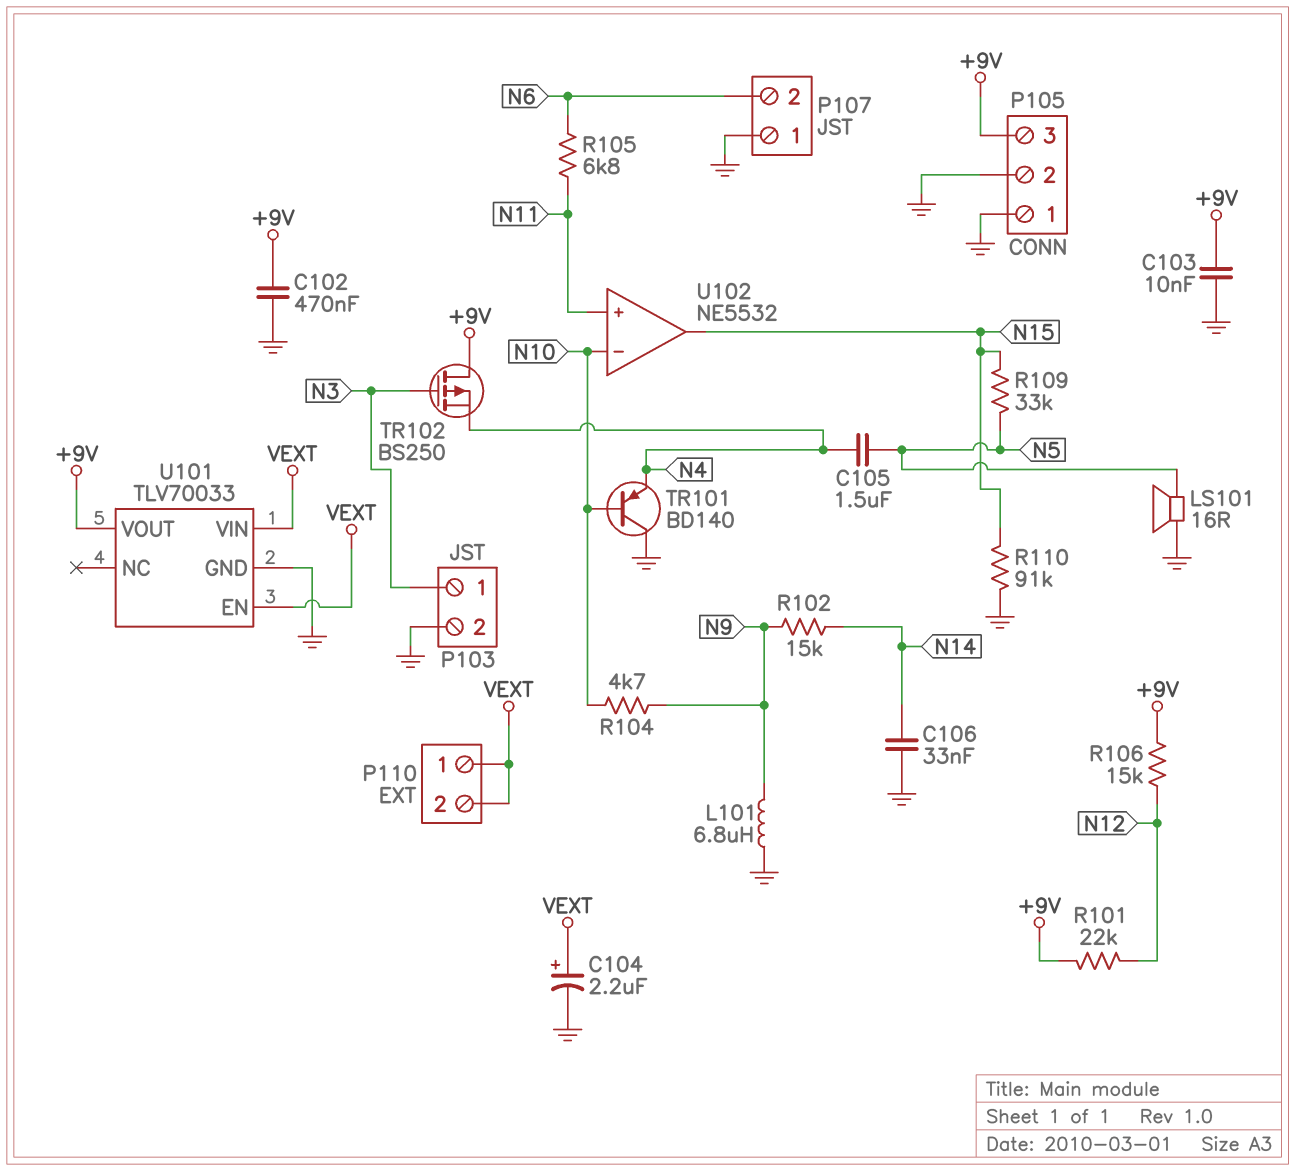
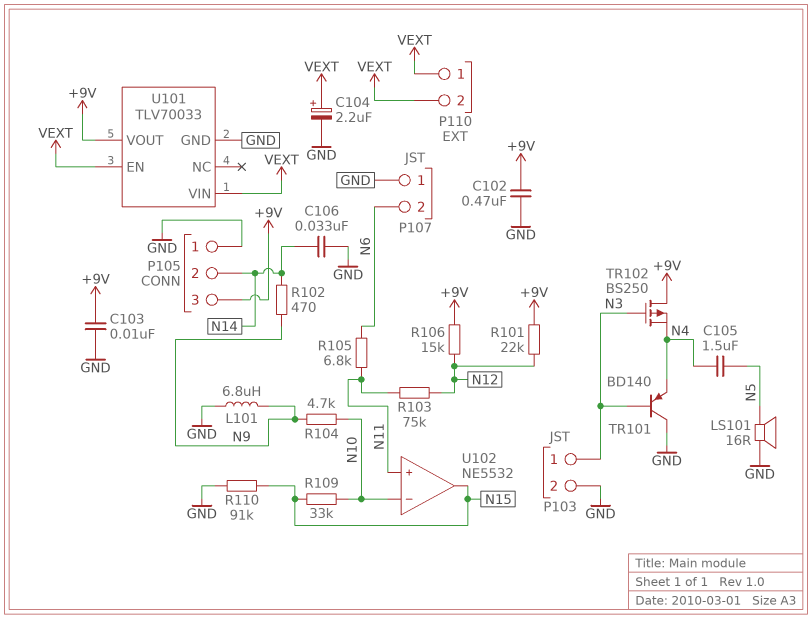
P105 pin 2: GND -> N14
R102: 15k (N9, N14) -> 470 (N9, N14)
R103: none -> 75k (N11, N12)
R109: 33k (N5, N15) -> 33k (N10, N15)
TR101: PNP BD140 (B N10, C GND, E N4) -> PNP BD140 (B N3, C GND, E N4)

